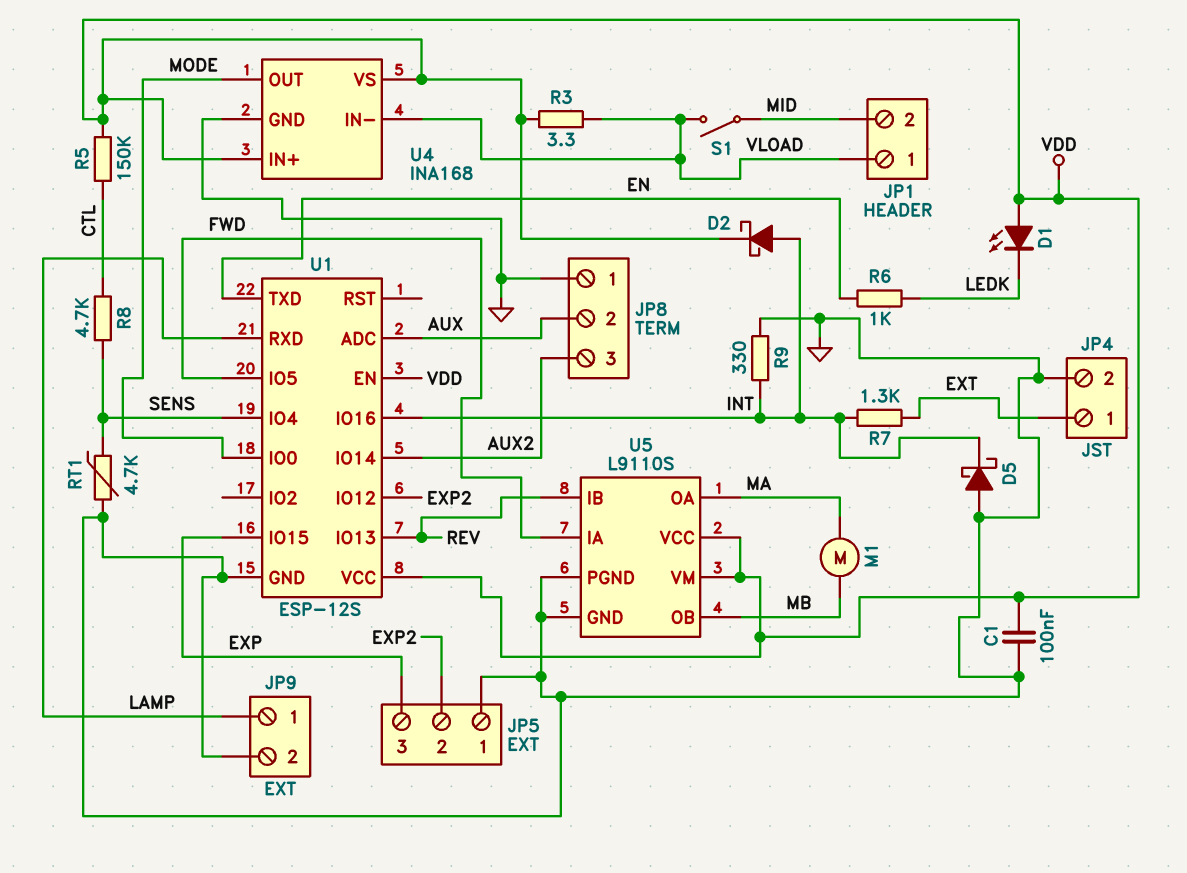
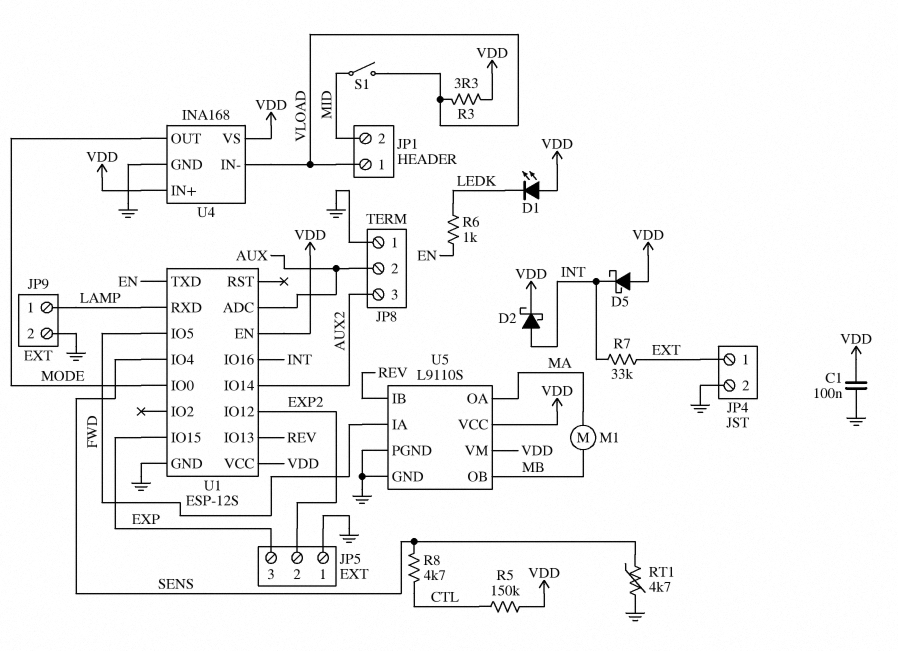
D5: schottky (A GND, K INT) -> schottky (A VDD, K INT)
R7: 1.3k (EXT, INT) -> 33k (EXT, INT)
R9: 330 (GND, INT) -> none

